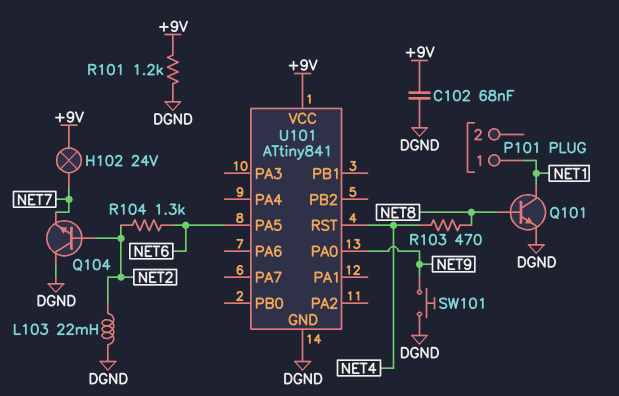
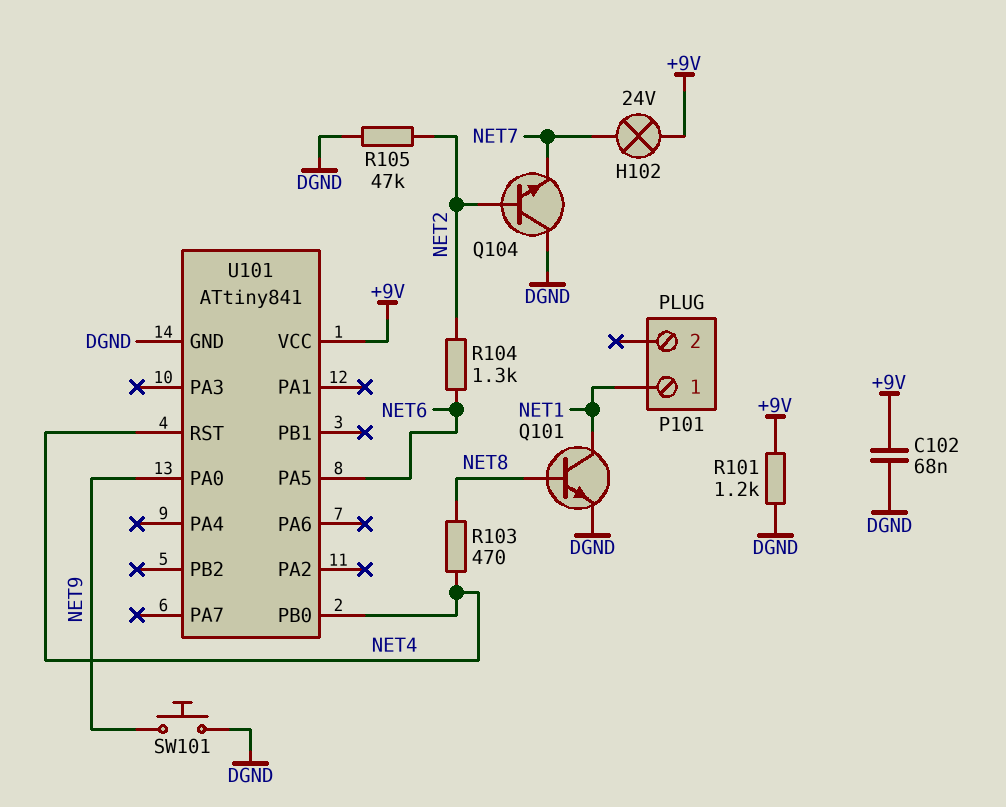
L103: 22mH (DGND, NET2) -> none
R105: none -> 47k (DGND, NET2)
U101 pin PB0: none -> NET4

